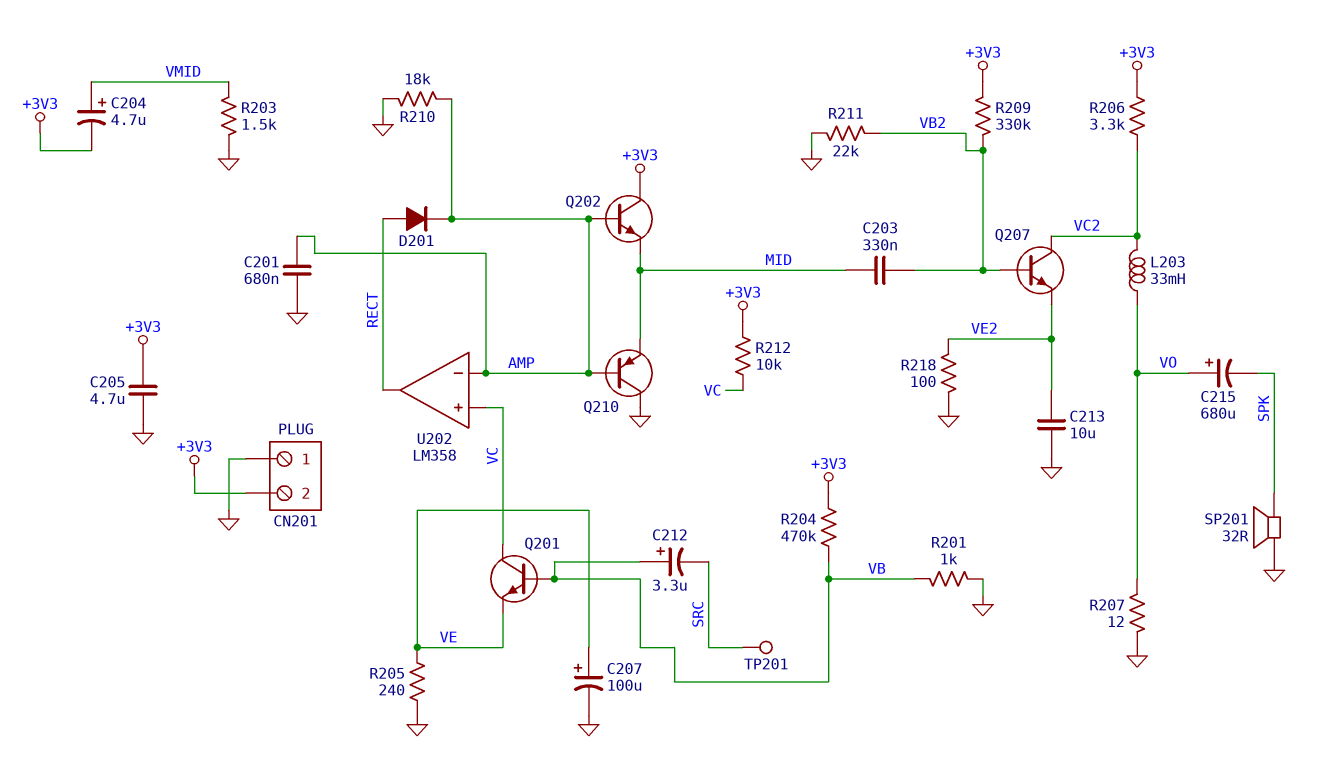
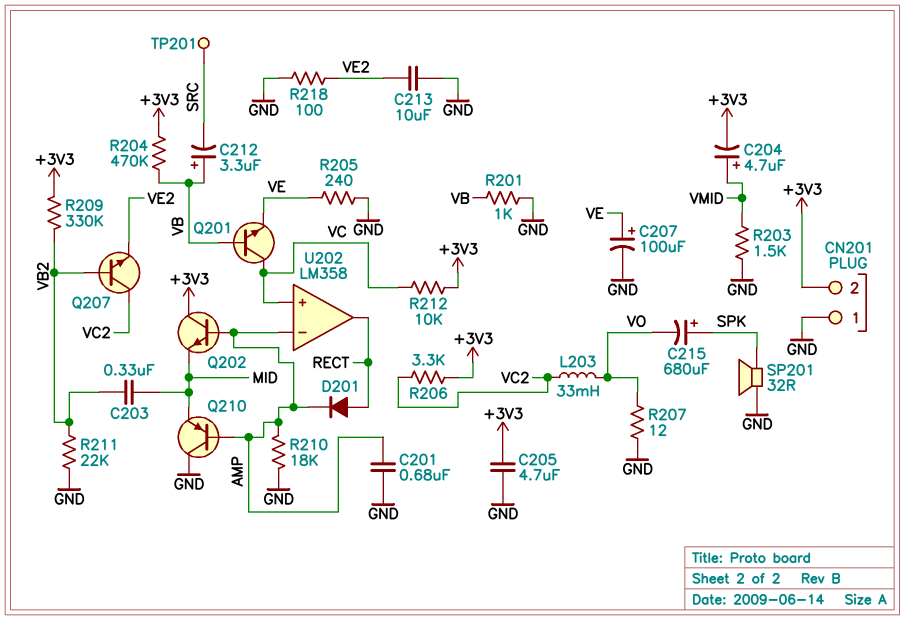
C215: 680uF (plus VO, minus SPK) -> 680uF (plus SPK, minus VO)

